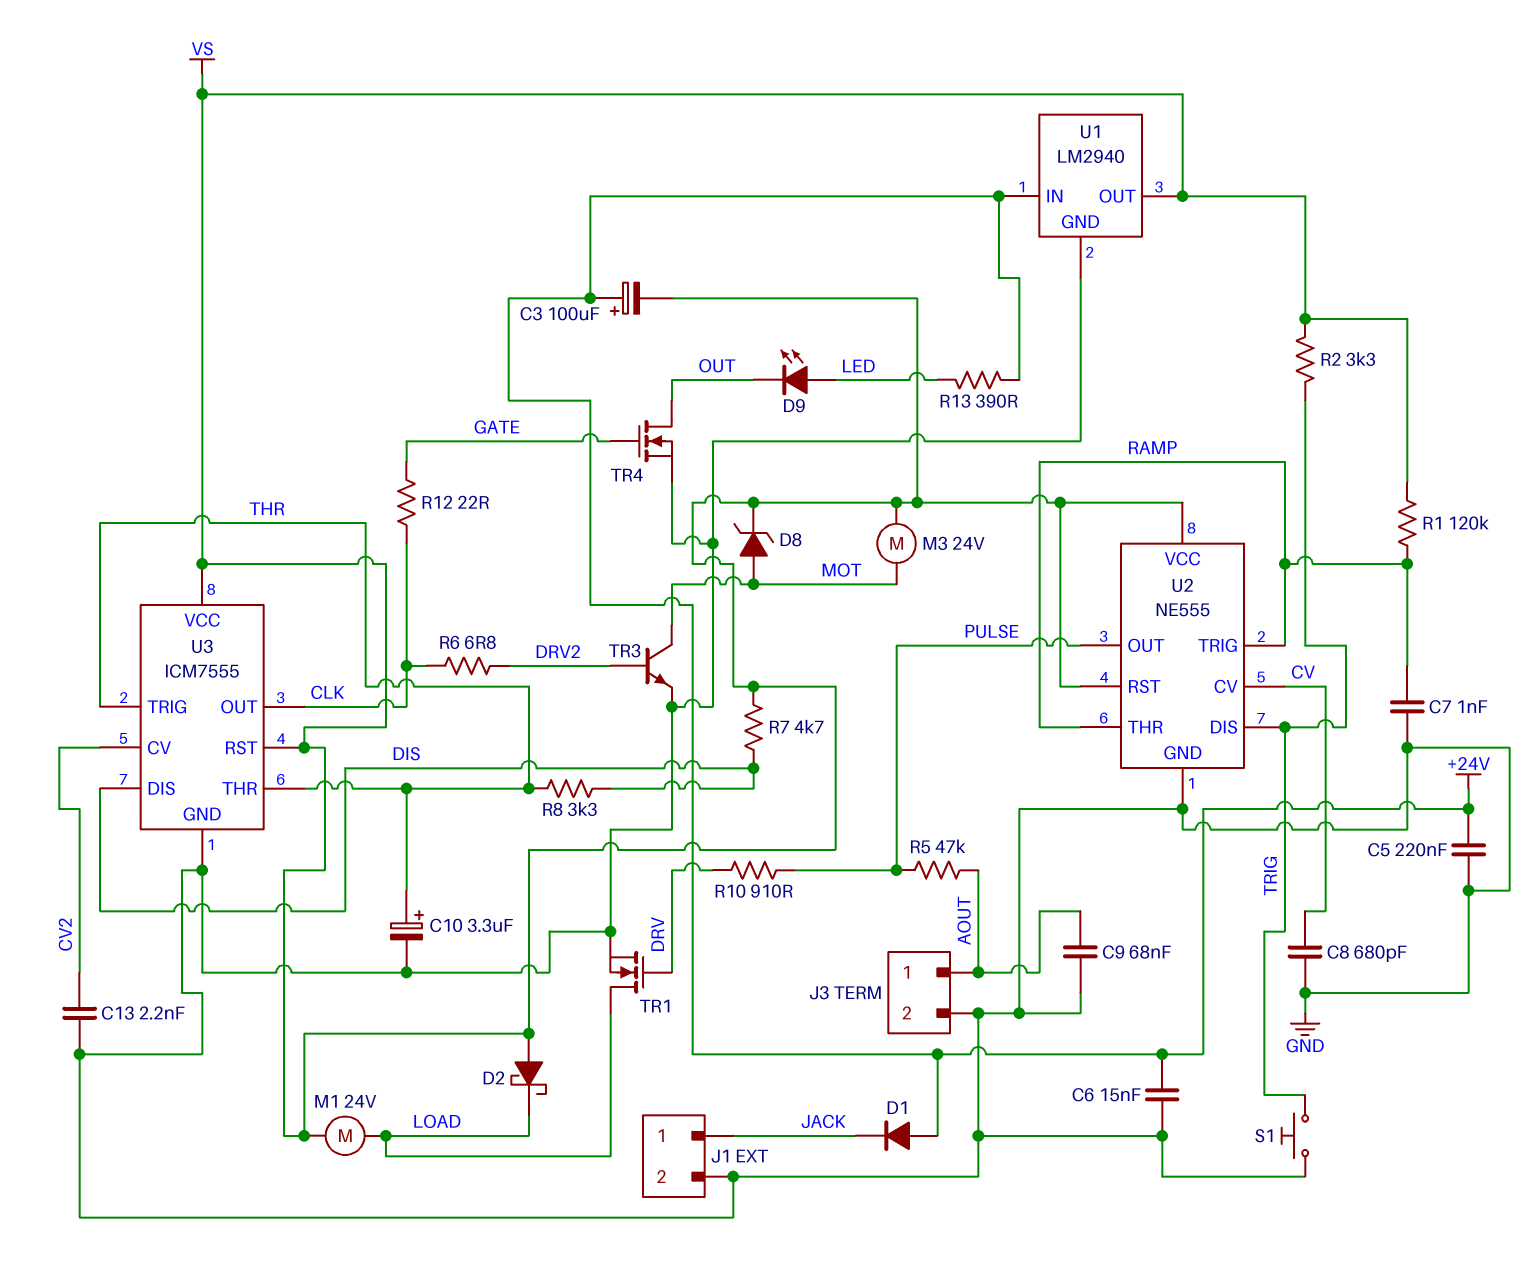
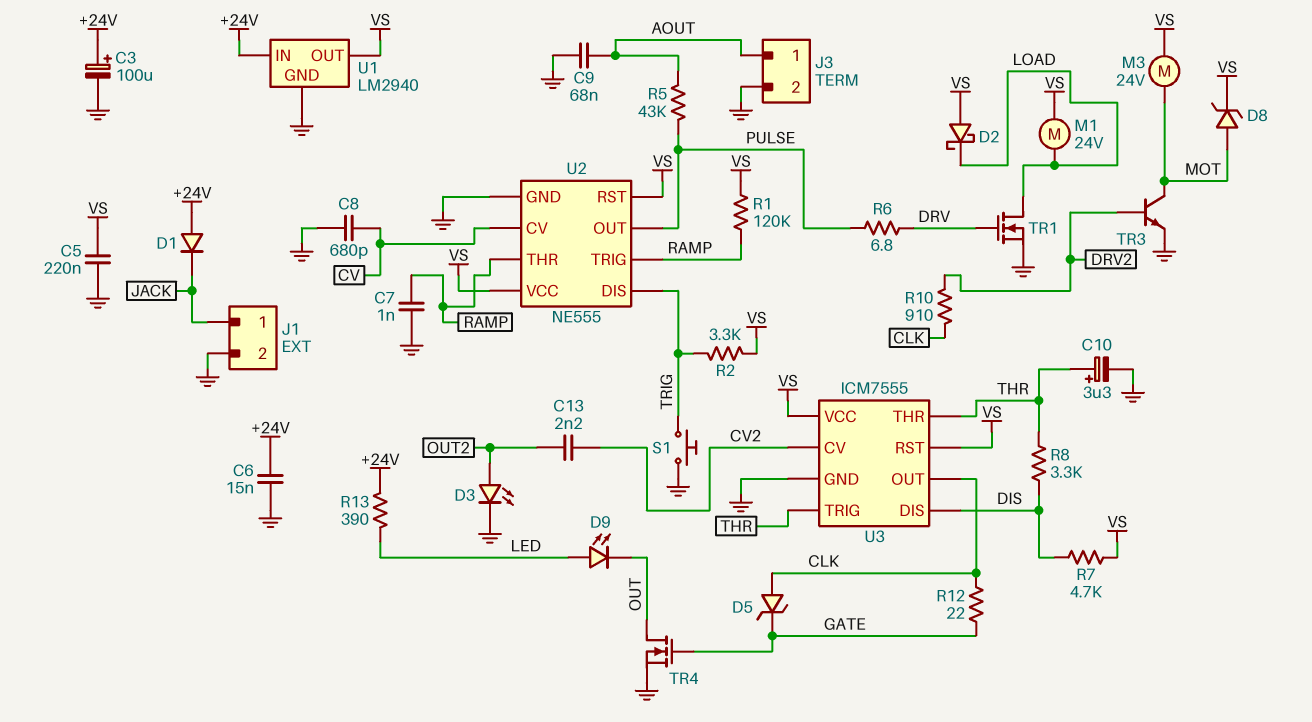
C3: 100uF (plus +24V, minus VS) -> 100uF (plus +24V, minus GND)
C5: 220nF (+24V, GND) -> 220nF (GND, VS)
C13: 2.2nF (CV2, GND) -> 2.2nF (CV2, OUT2)
D3: none -> LED (A OUT2, K GND)
D5: none -> zener (A CLK, K GATE)
R5: 47k (AOUT, PULSE) -> 43k (AOUT, PULSE)
R6: 6.8 (CLK, DRV2) -> 6.8 (DRV, PULSE)
R10: 910 (DRV, PULSE) -> 910 (CLK, DRV2)

